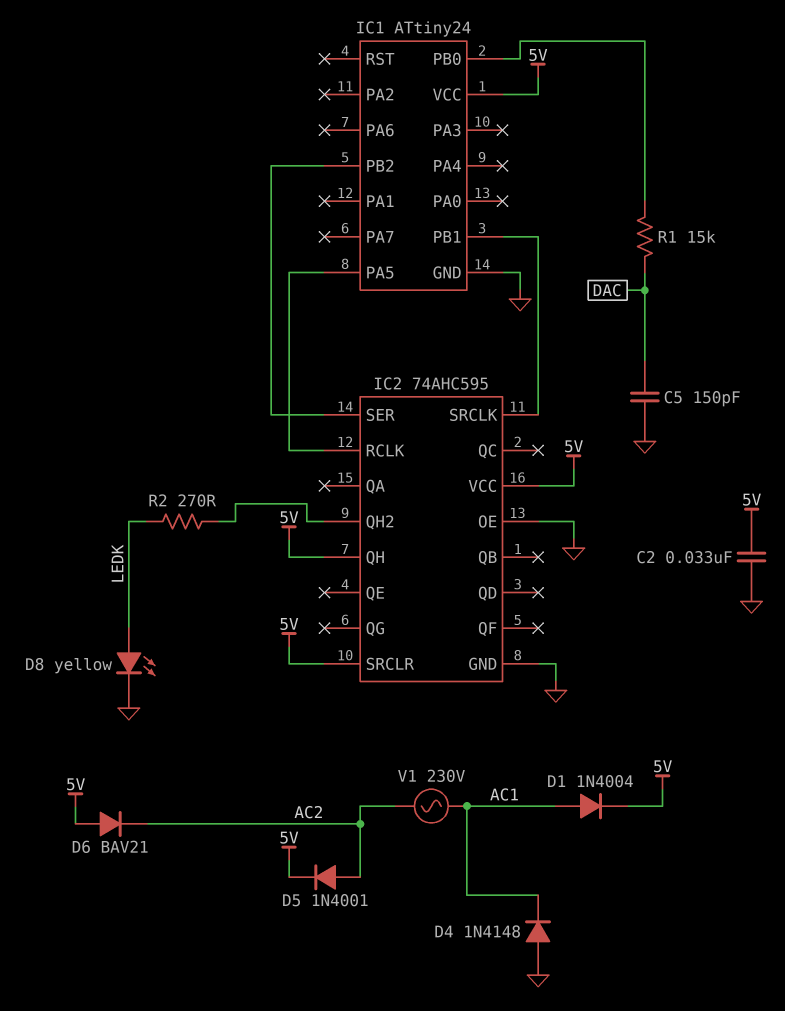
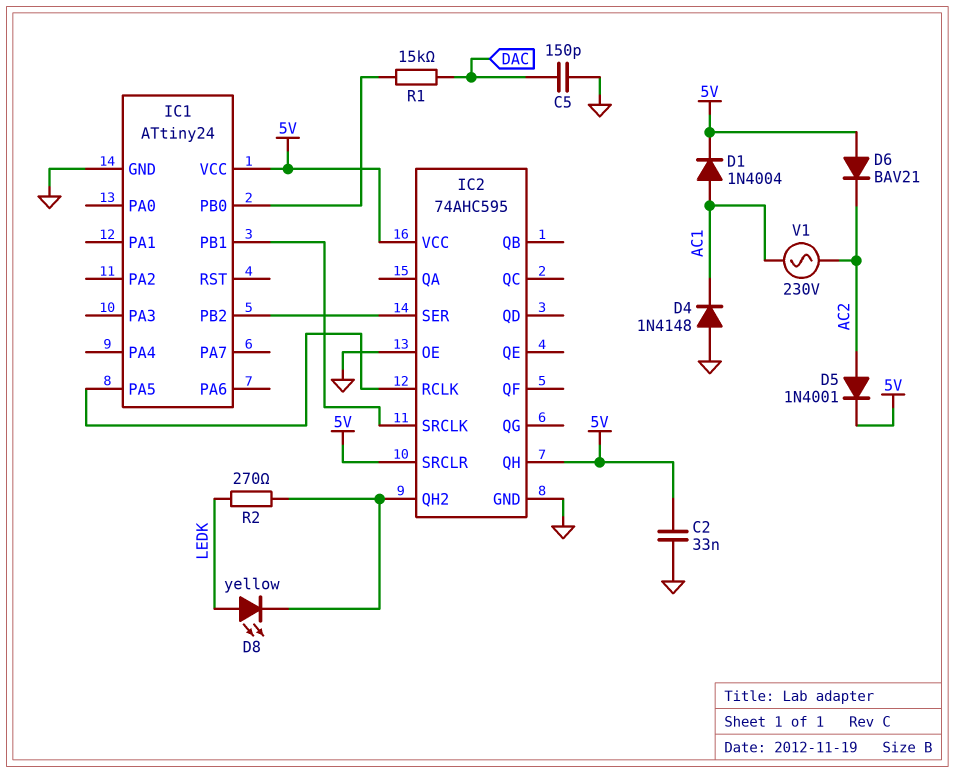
D8: LED yellow (A LEDK, K GND) -> LED yellow (A LEDK, K IC2/QH2)

